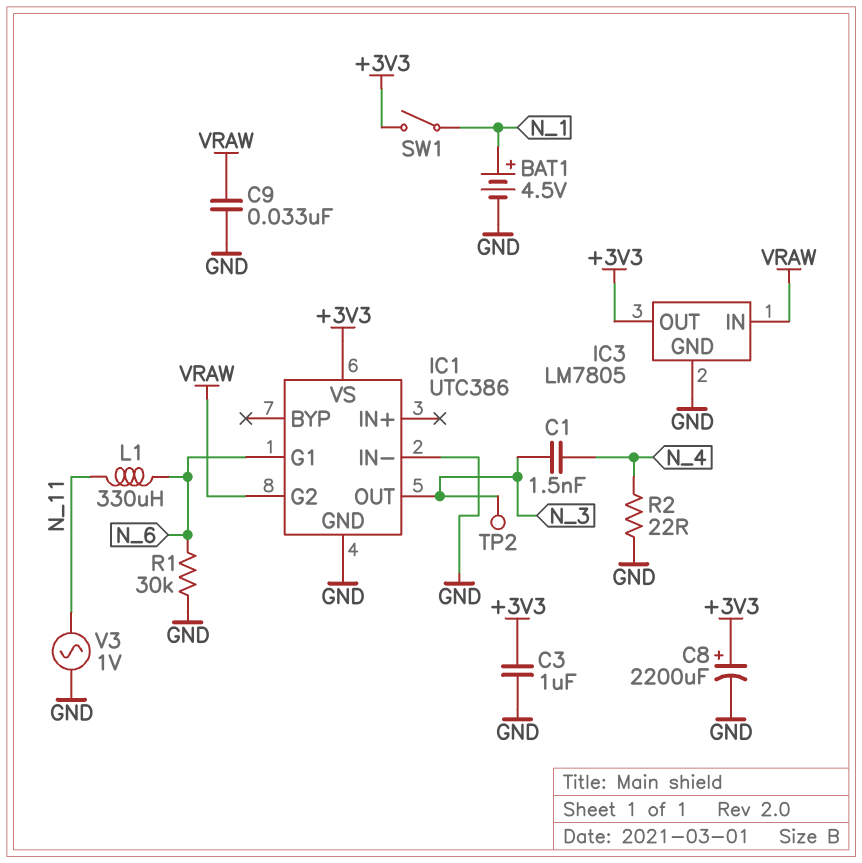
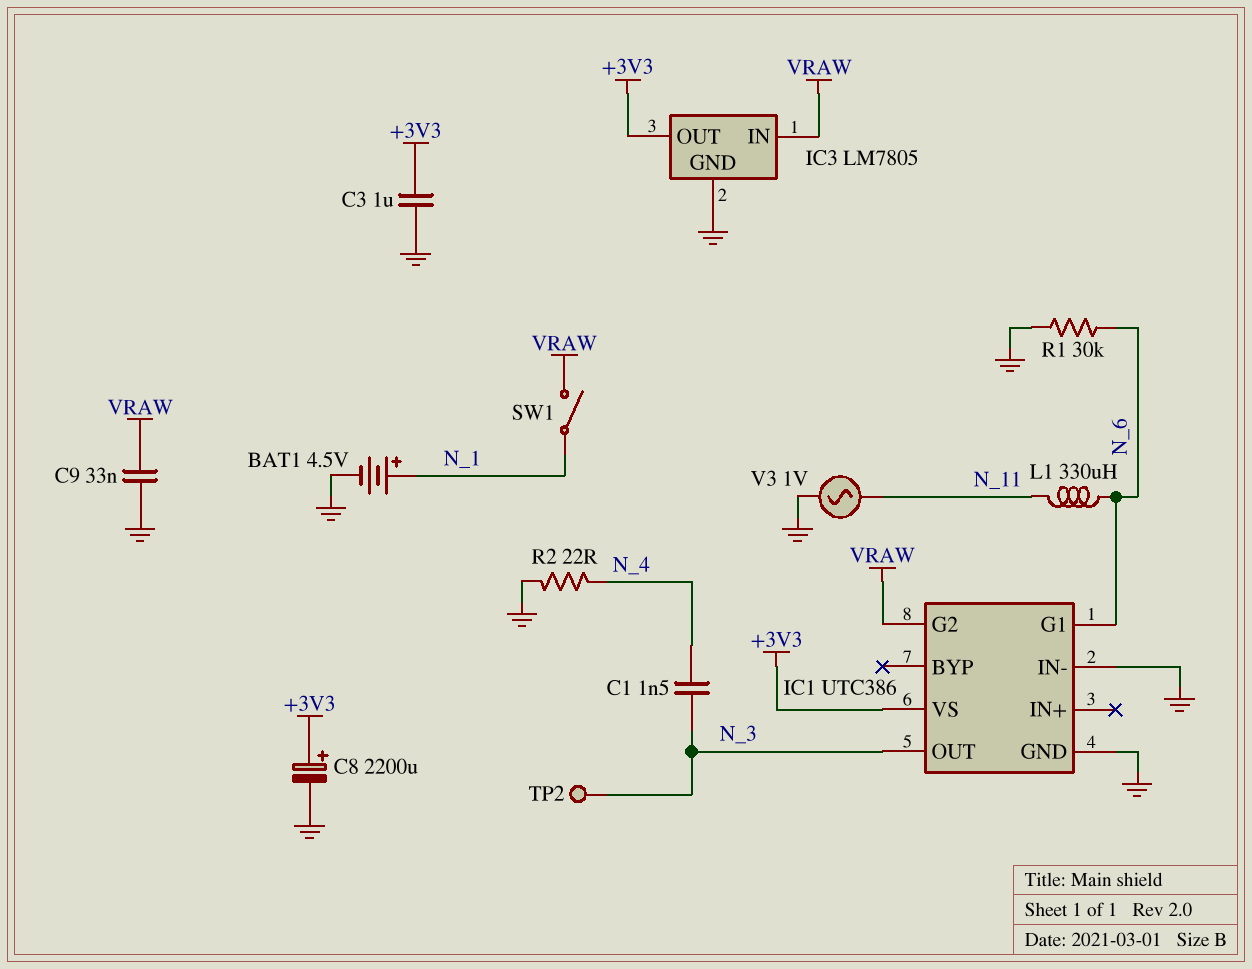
SW1: switch (+3V3, N_1) -> switch (N_1, VRAW)

